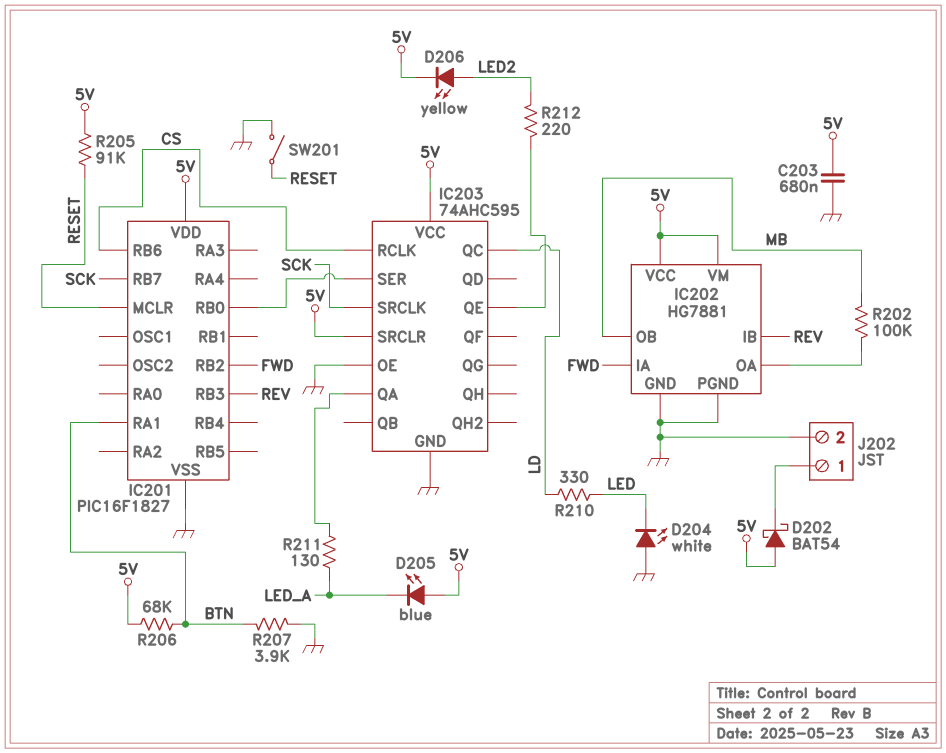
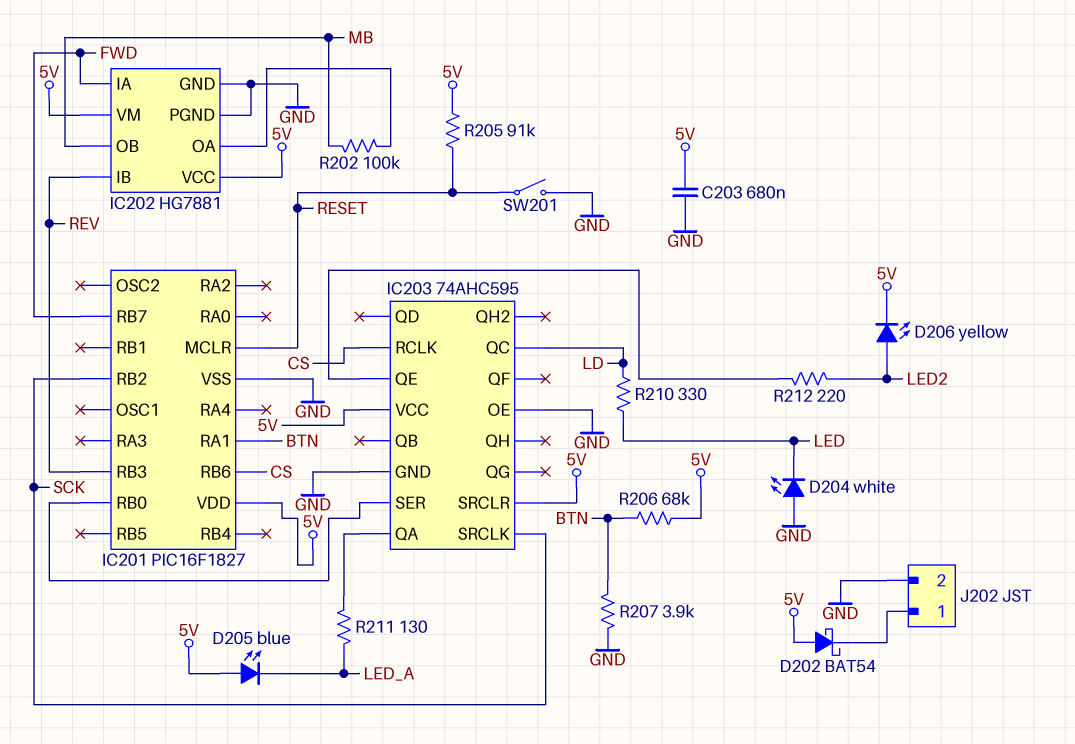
IC201 pin RB2: FWD -> SCK
IC201 pin RB7: SCK -> FWD

